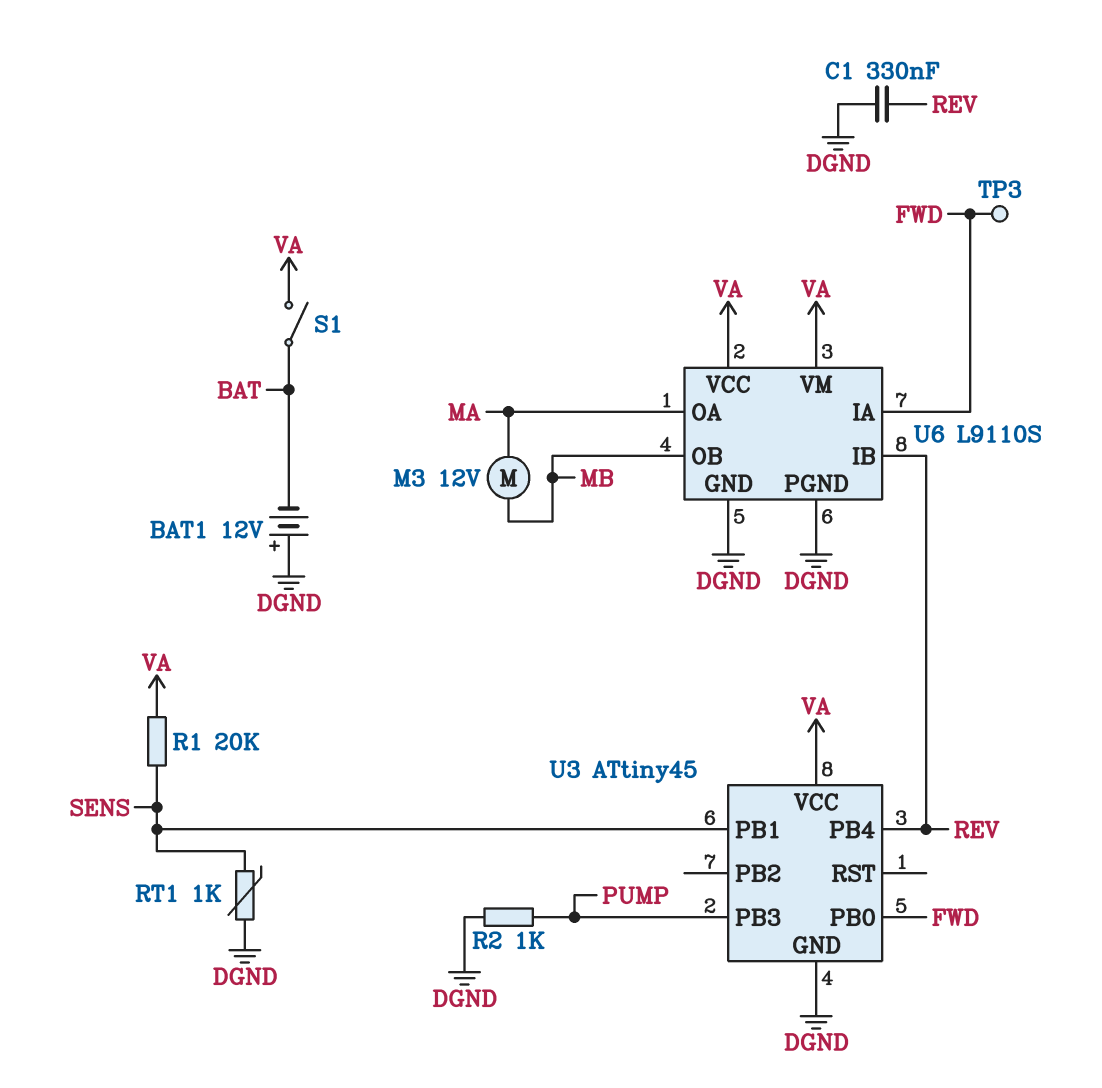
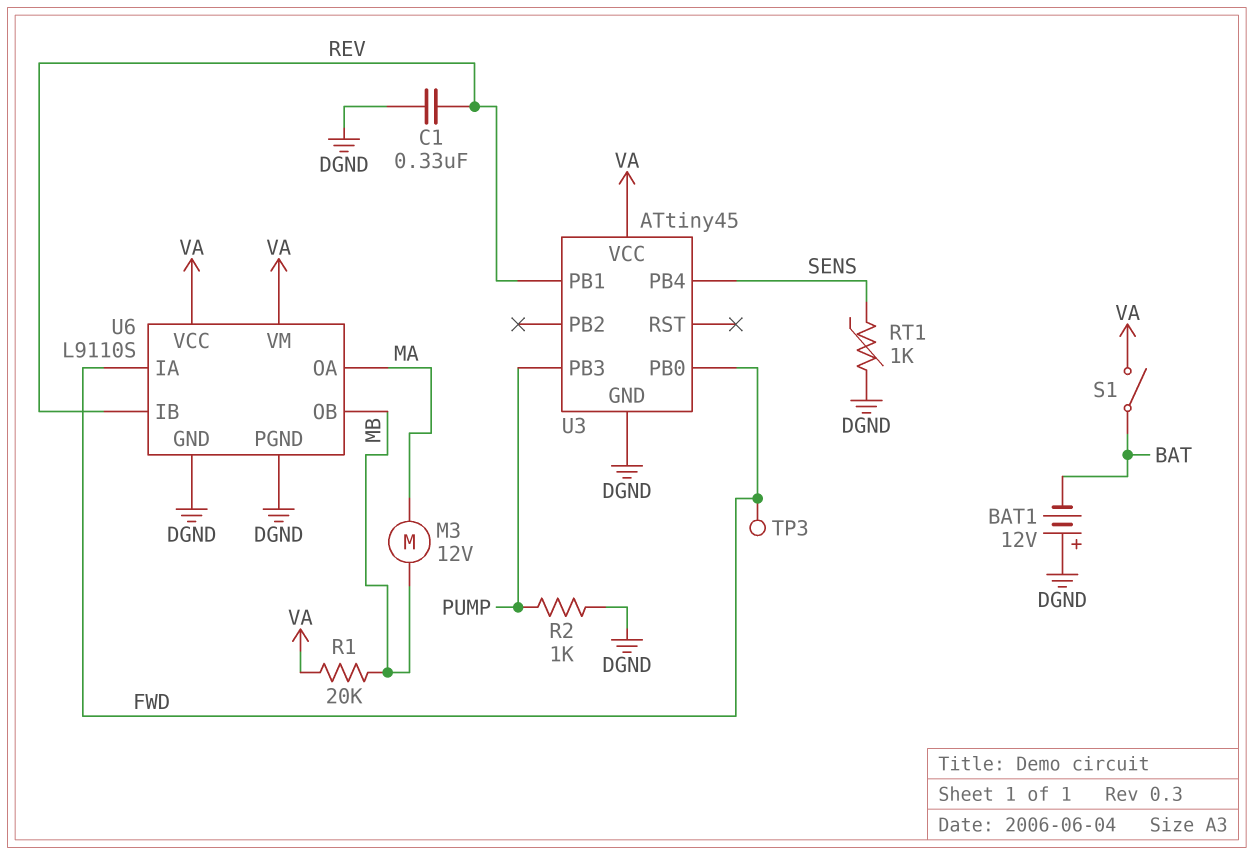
R1: 20k (SENS, VA) -> 20k (MB, VA)
U3 pin PB1: SENS -> REV
U3 pin PB4: REV -> SENS

